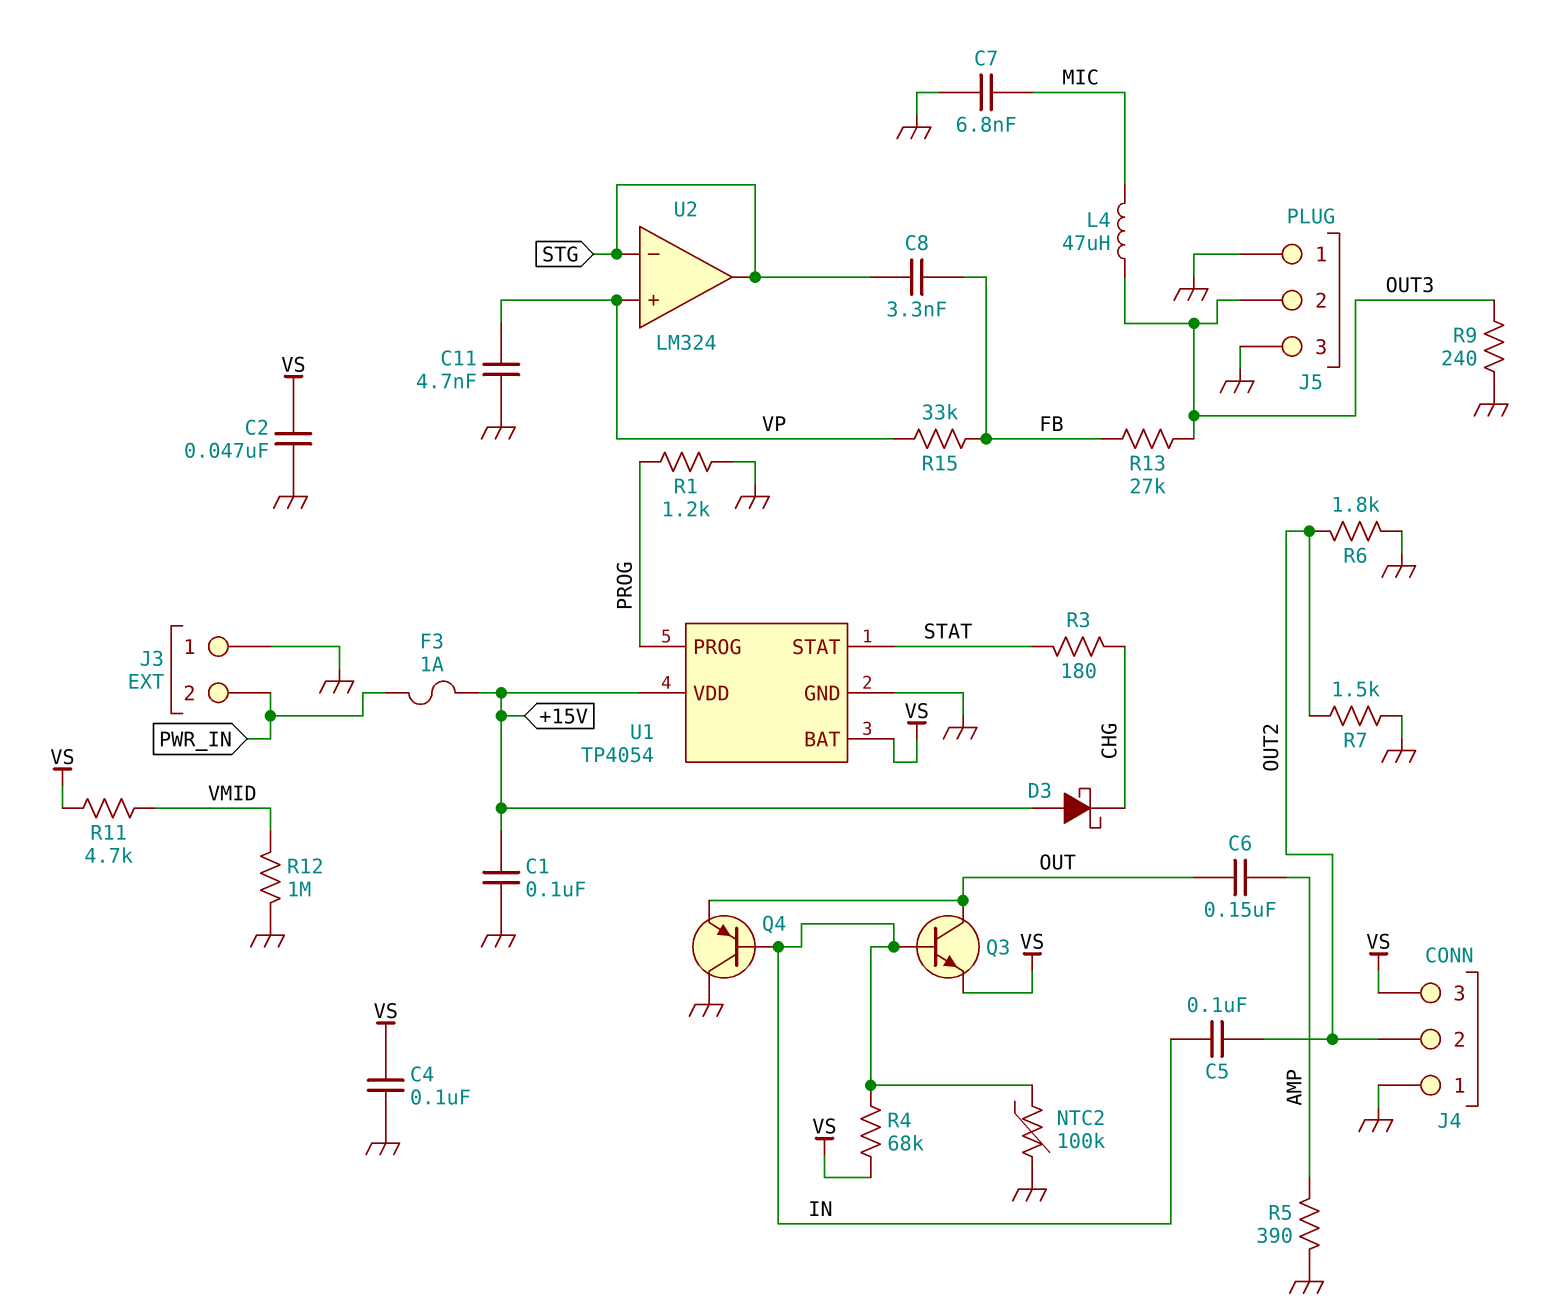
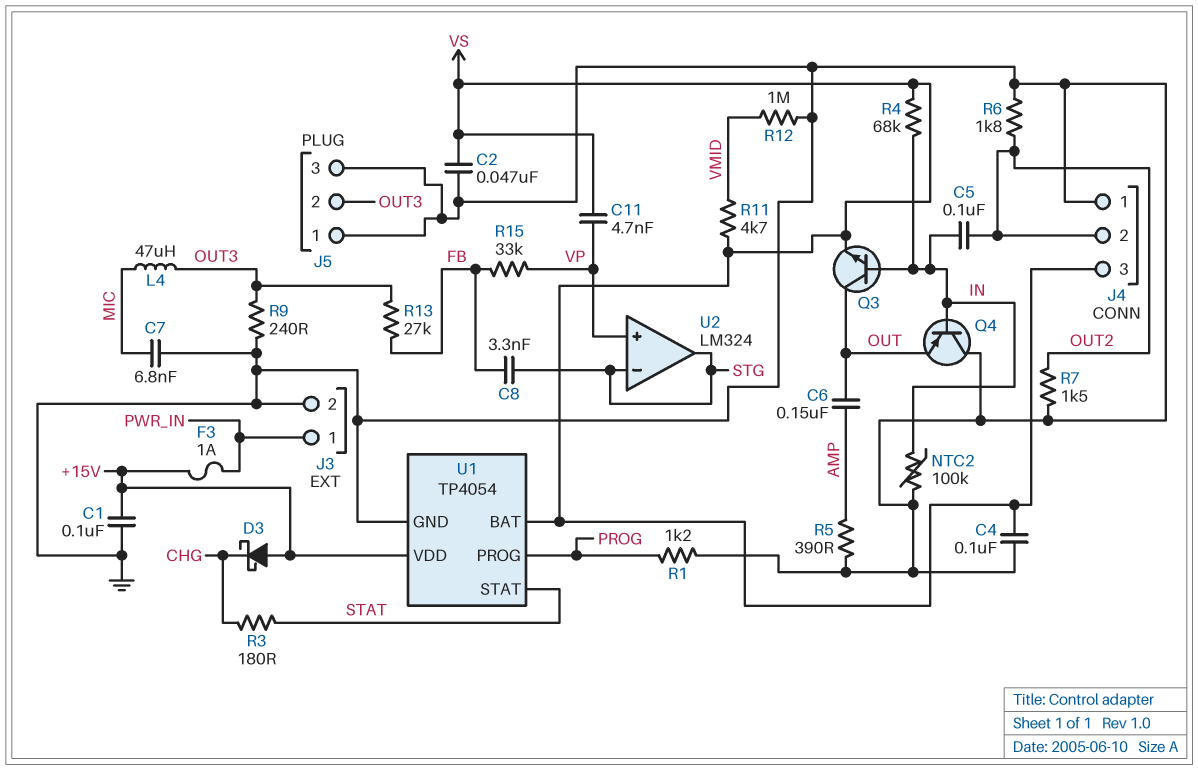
C11: 4.7nF (GND, VP) -> 4.7nF (VP, VS)
J3 pin 1: GND -> PWR_IN
J3 pin 2: PWR_IN -> GND

